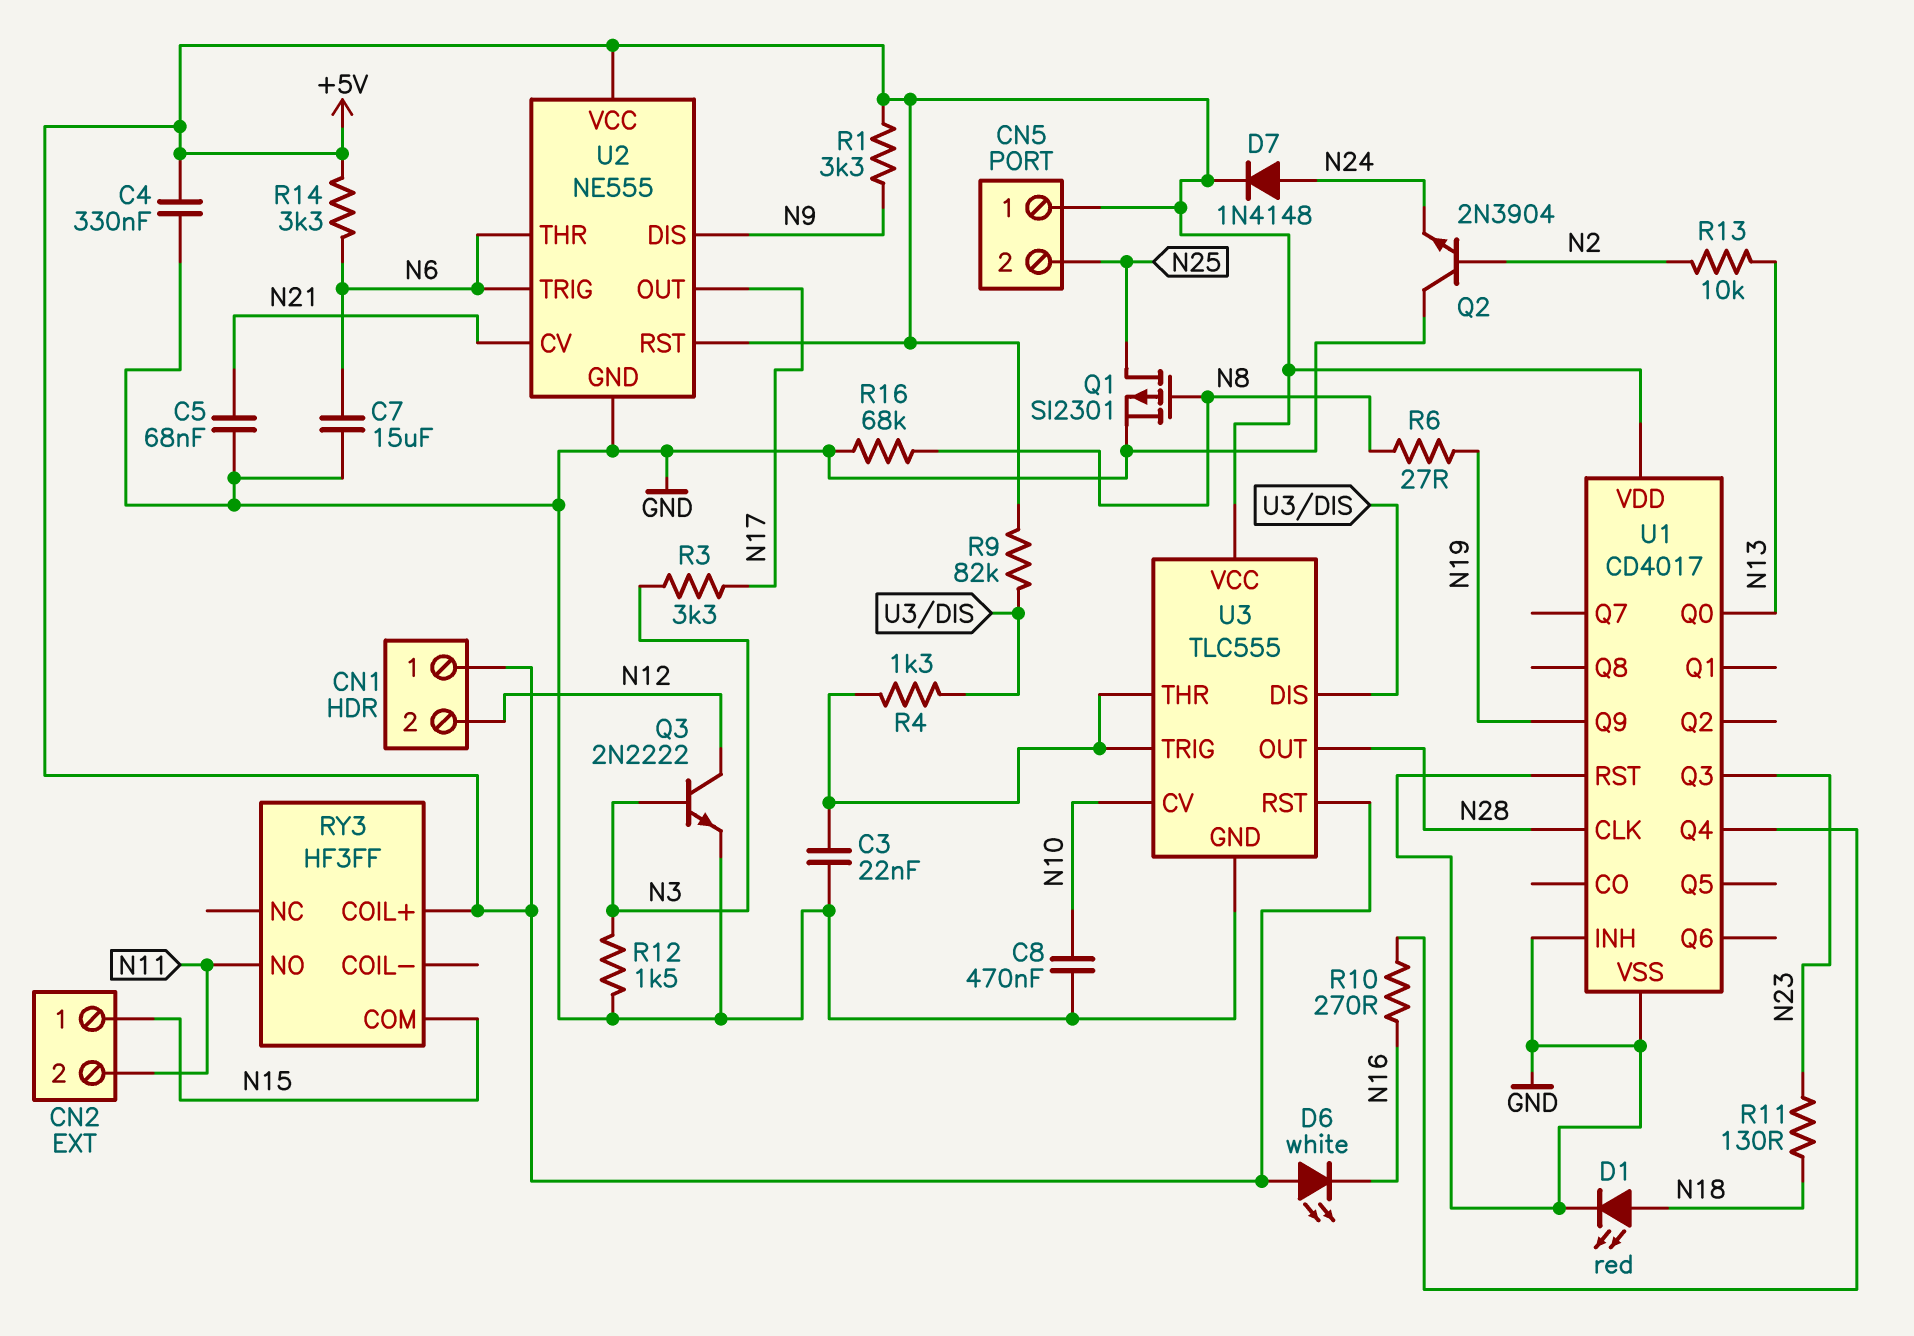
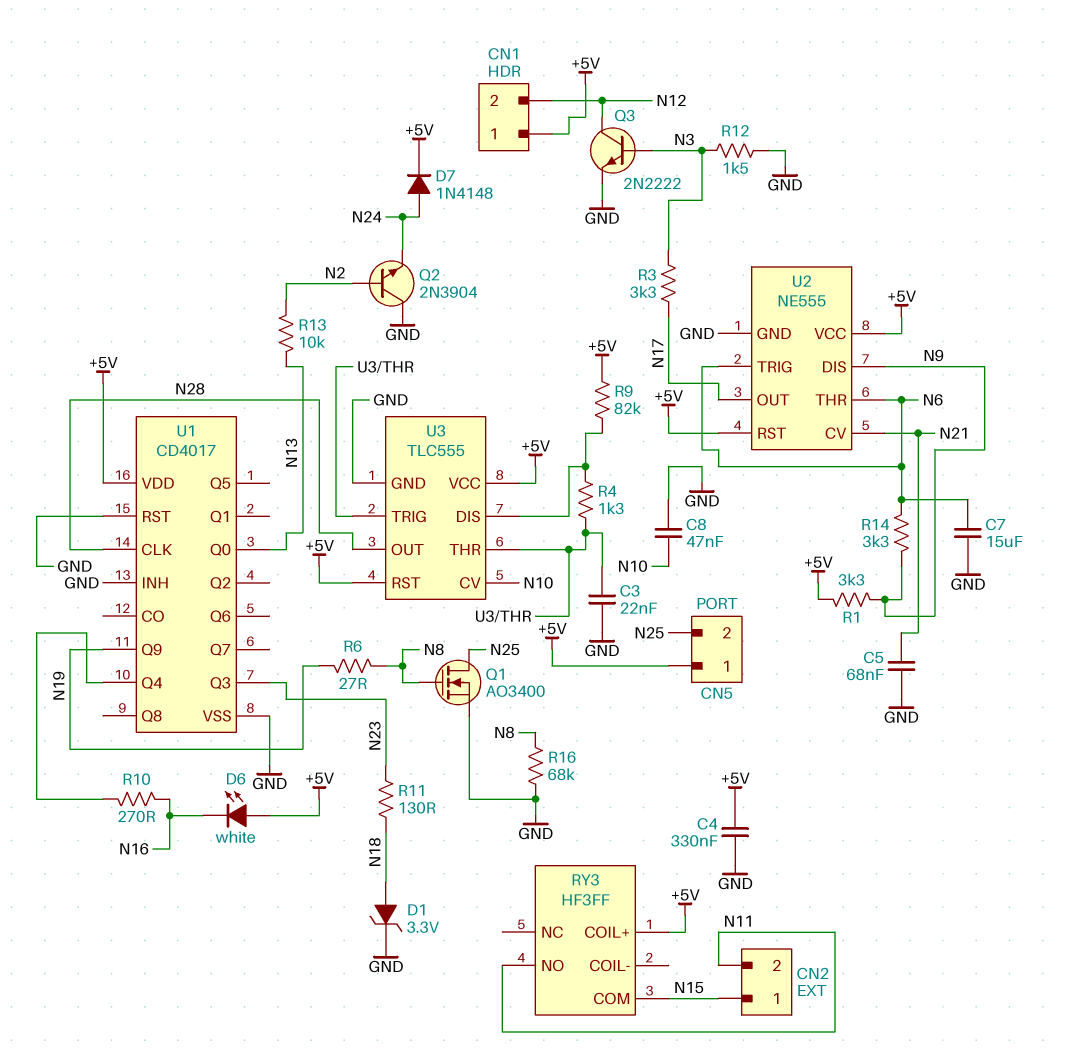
C8: 470nF (GND, N10) -> 47nF (GND, N10)
D1: LED red (A N18, K GND) -> zener 3.3V (A N18, K GND)
Q1: PMOS SI2301 (G N8, D N25, S GND) -> NMOS AO3400 (G N8, D N25, S GND)
R14: 3.3k (+5V, N6) -> 3.3k (N6, N9)

